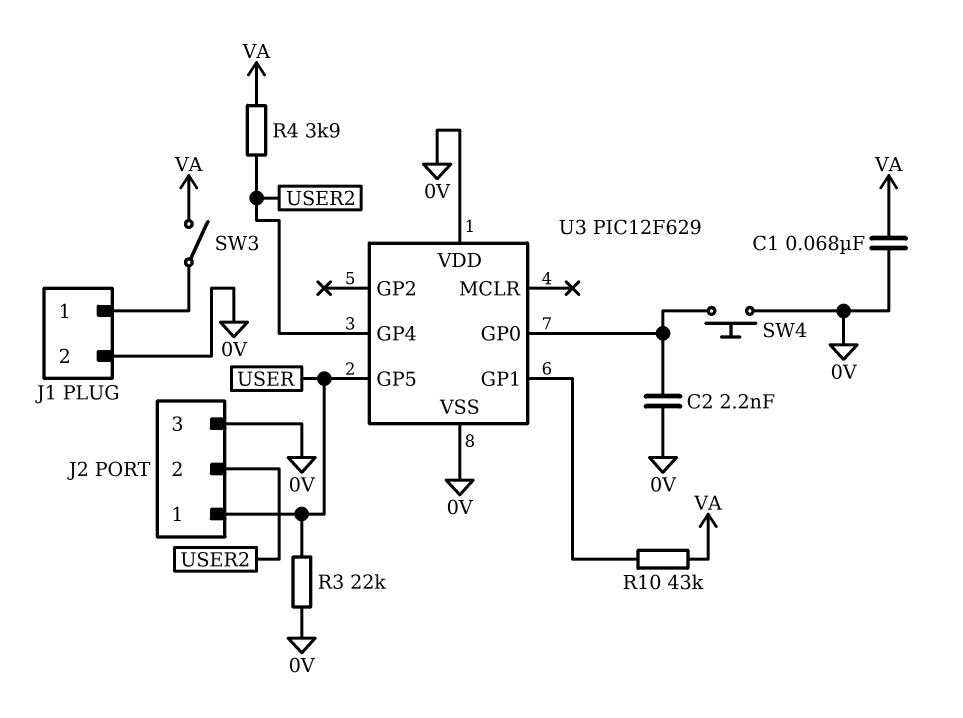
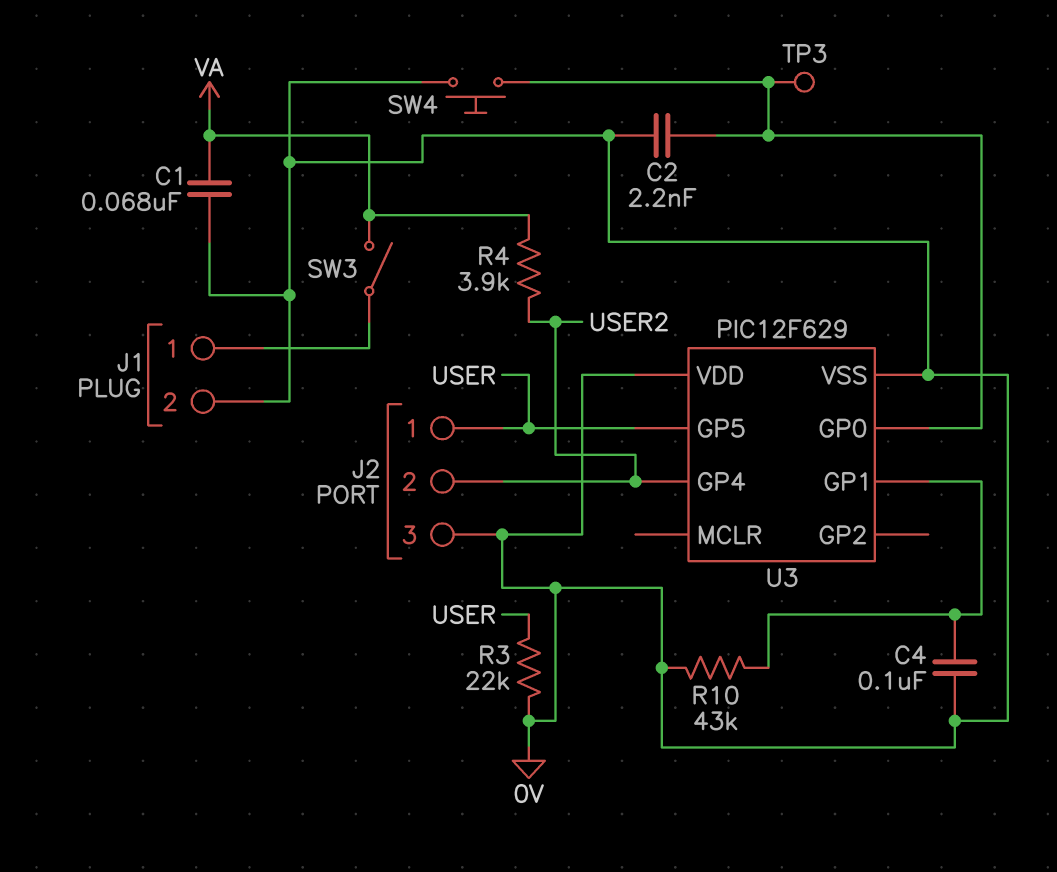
C4: none -> 100nF (0V, U3/GP1)
R10: 43k (U3/GP1, VA) -> 43k (0V, U3/GP1)
TP3: none -> test point (U3/GP0)

